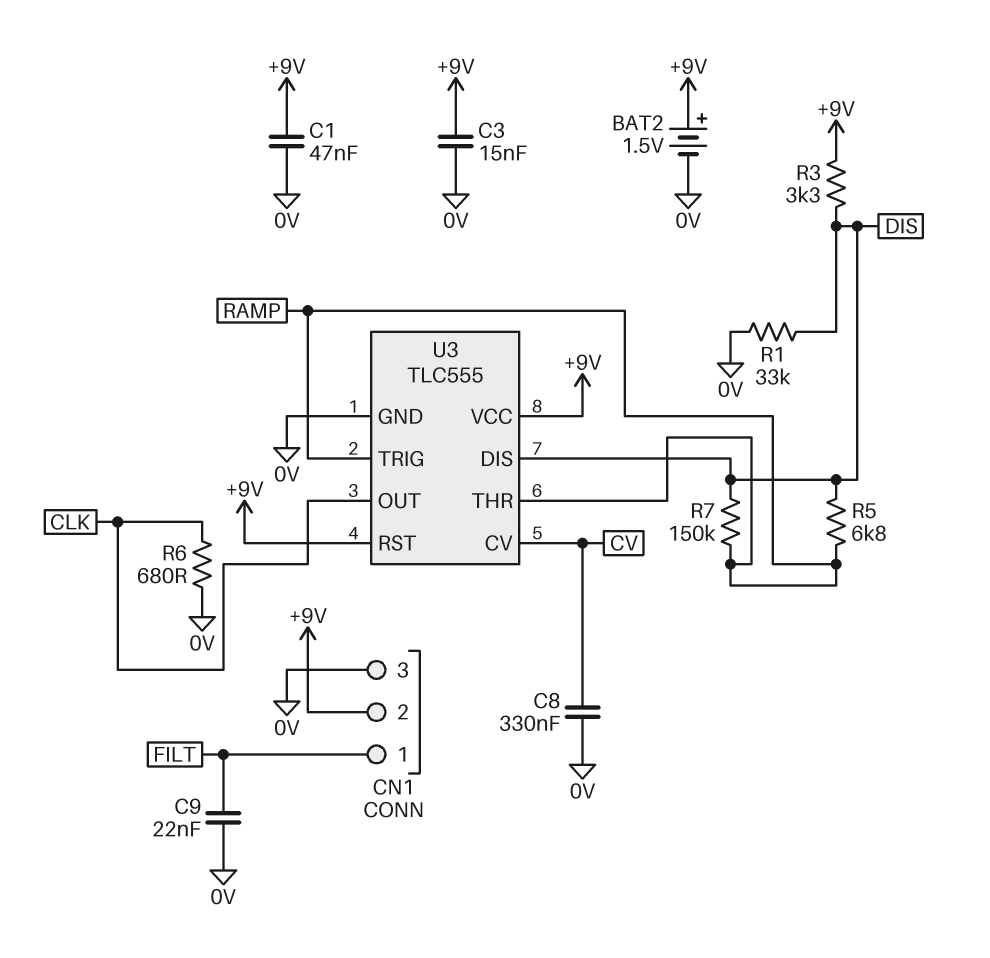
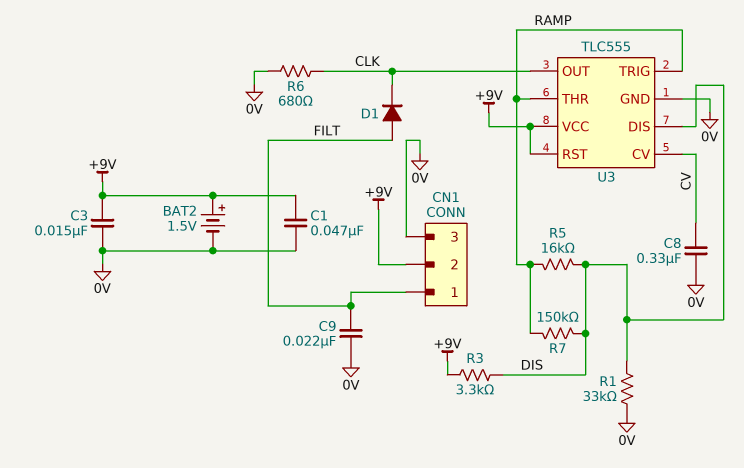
D1: none -> diode (A FILT, K CLK)
R5: 6.8k (DIS, RAMP) -> 16k (DIS, RAMP)

